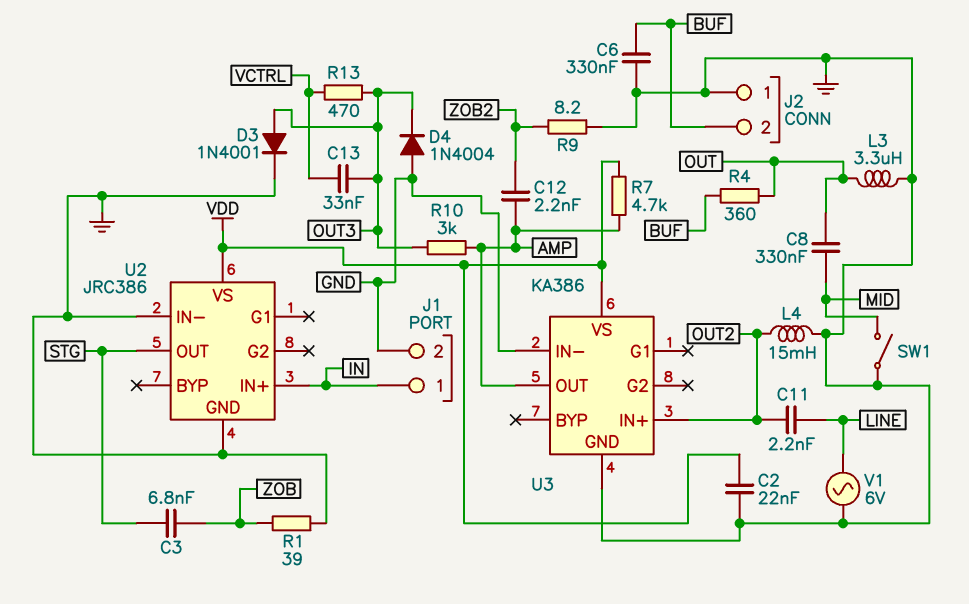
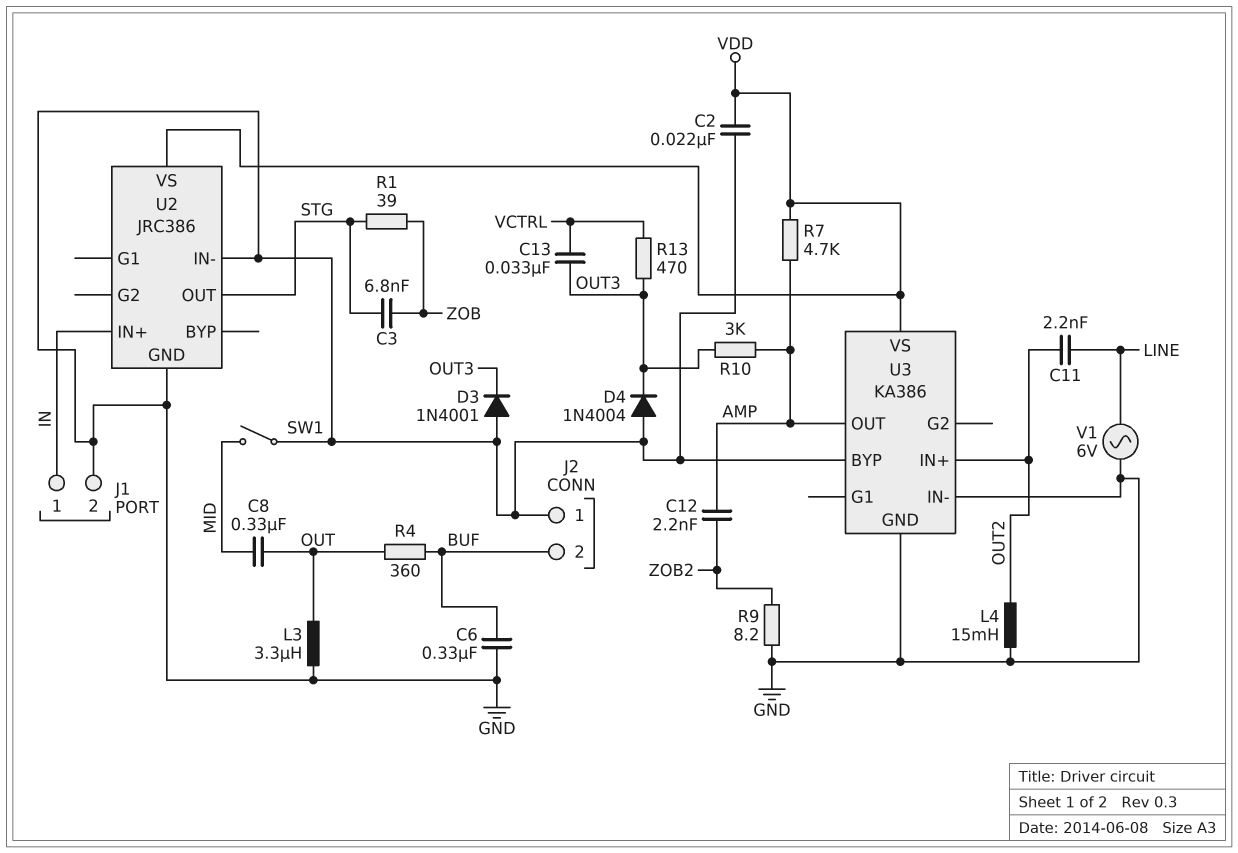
D3: diode 1N4001 (A OUT3, K GND) -> diode 1N4001 (A GND, K OUT3)
R1: 39 (GND, ZOB) -> 39 (STG, ZOB)
U3 pin BYP: none -> GND

